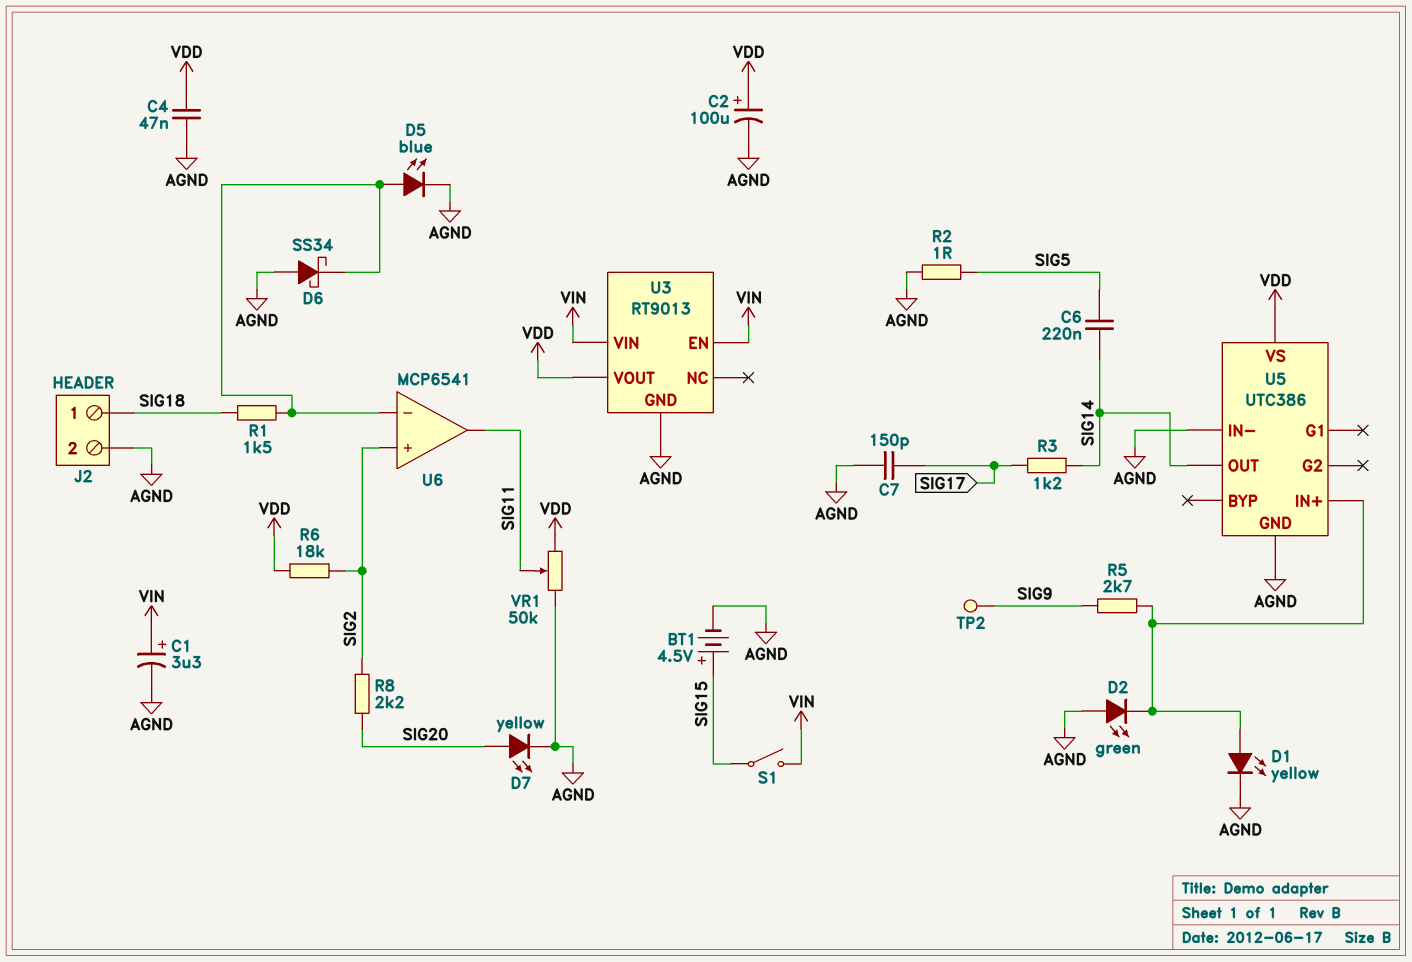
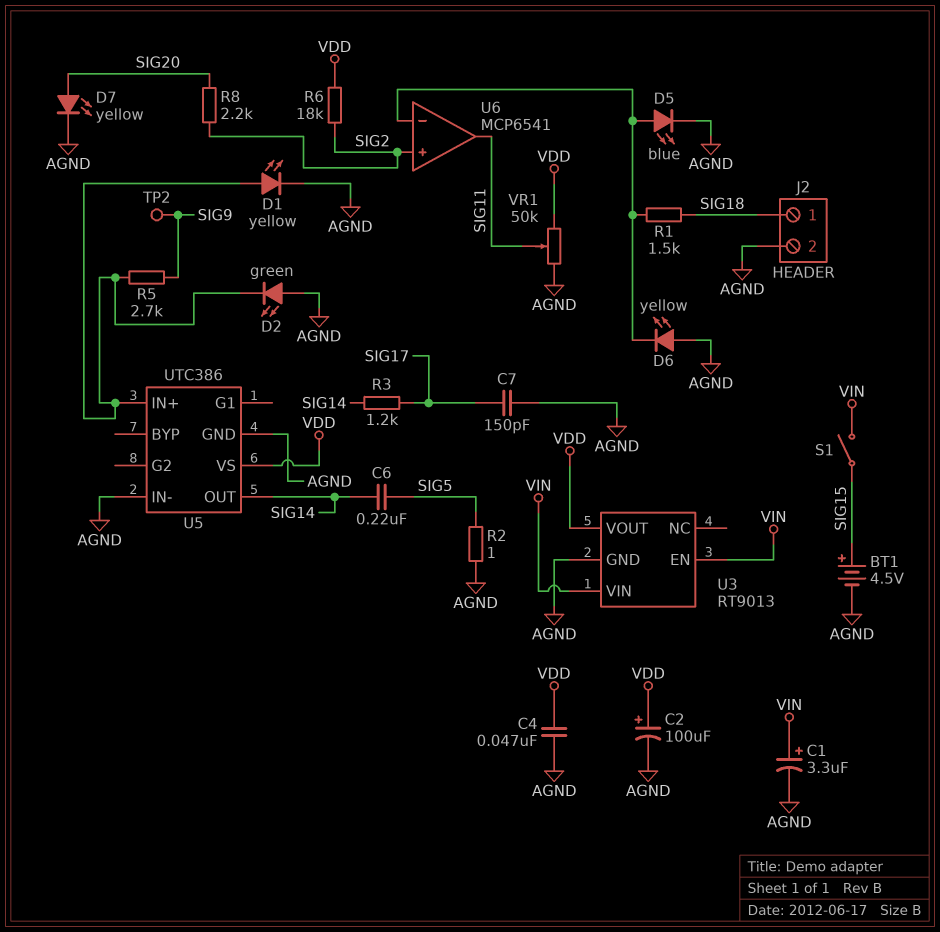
D6: schottky SS34 (A AGND, K U6/in-) -> LED yellow (A AGND, K U6/in-)

